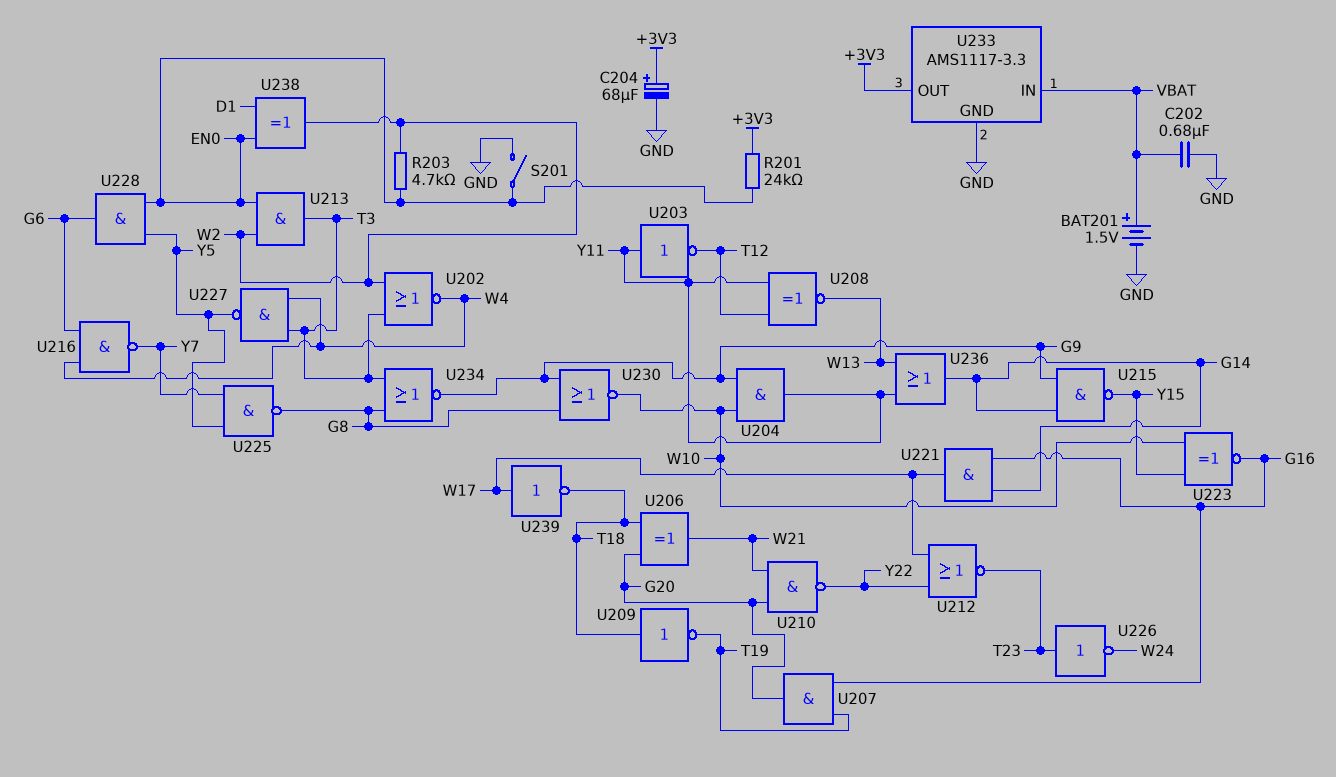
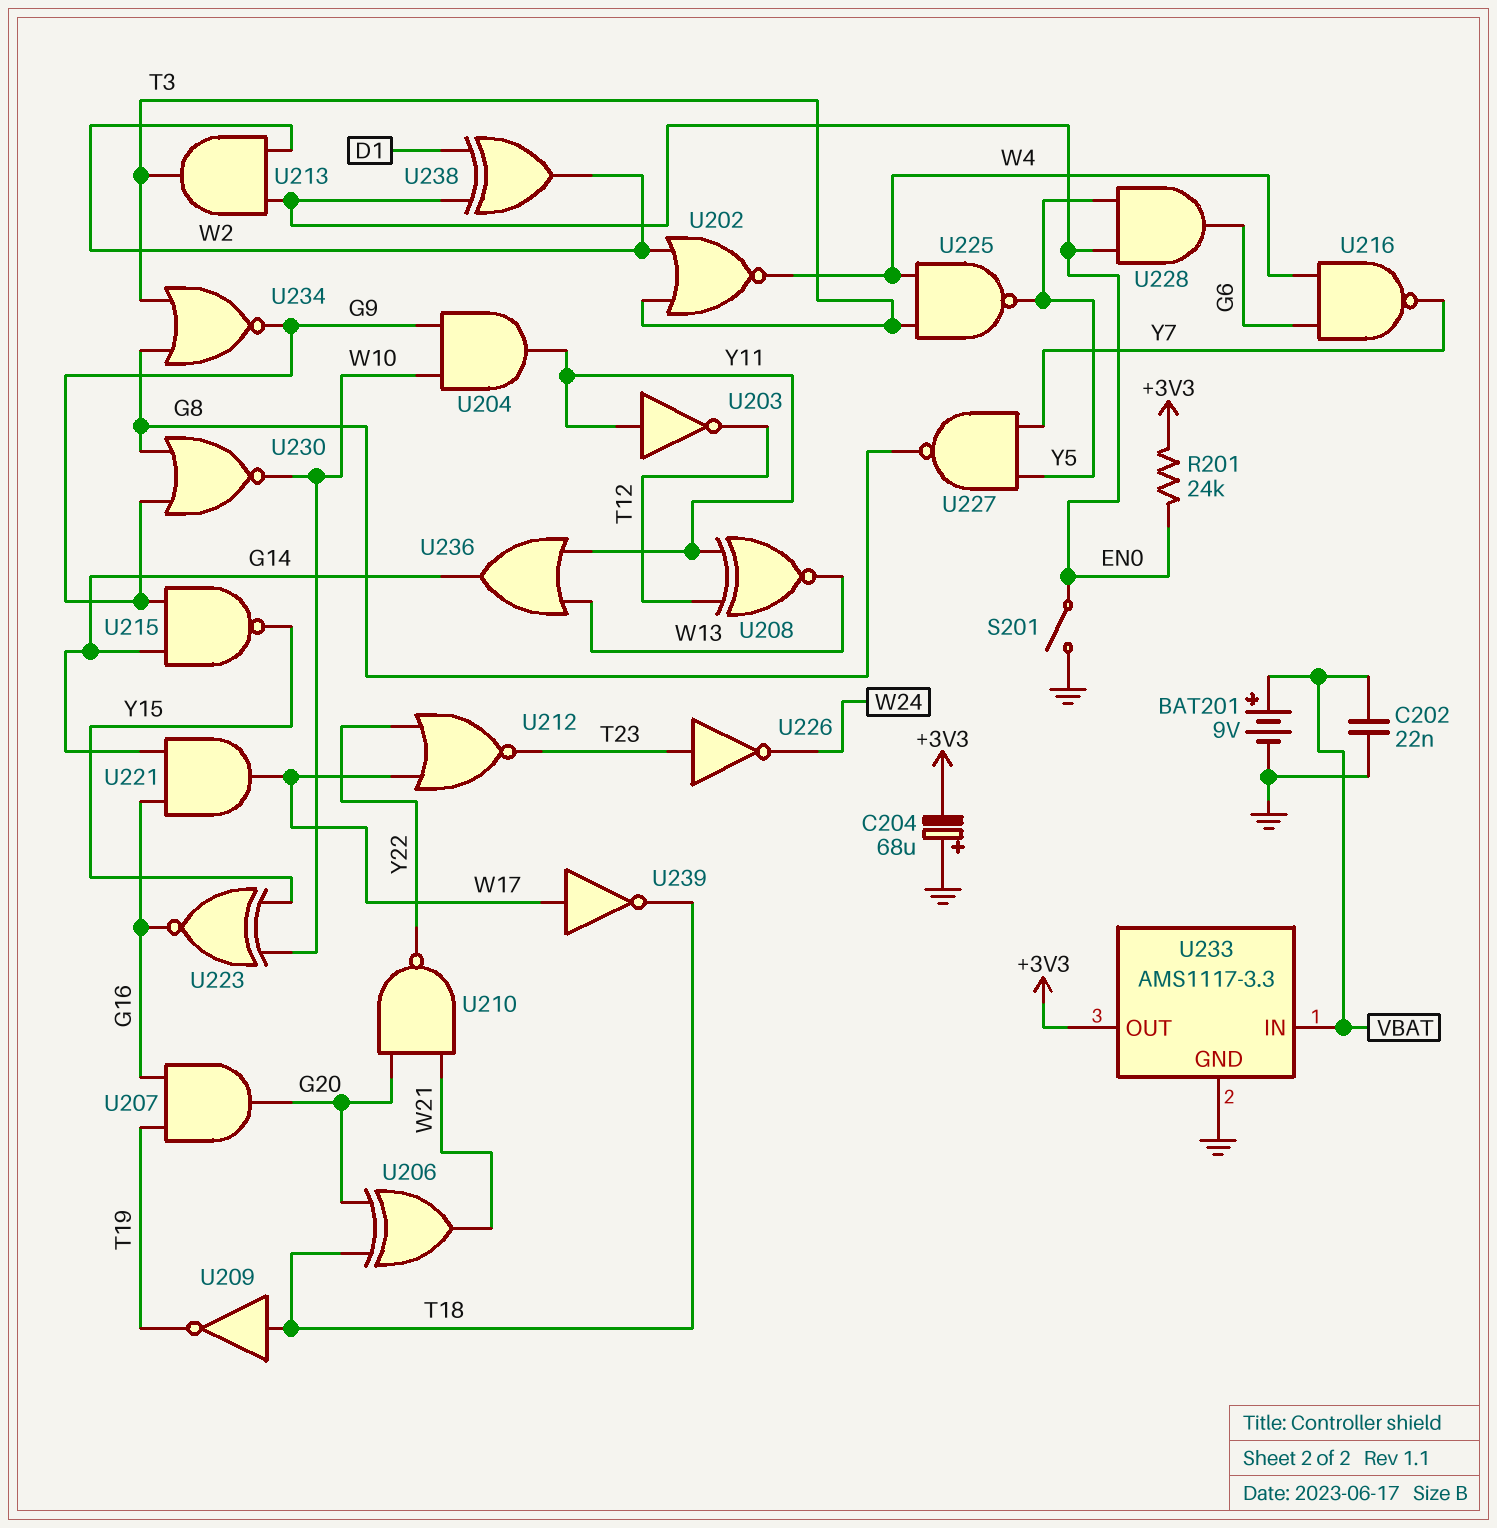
BAT201: 1.5V (plus VBAT, minus GND) -> 9V (plus VBAT, minus GND)
C202: 680nF (GND, VBAT) -> 22nF (GND, VBAT)
C204: 68uF (plus +3V3, minus GND) -> 68uF (plus GND, minus +3V3)
R203: 4.7k (EN0, W2) -> none
U225: NAND (in Y5, in Y7, out G8) -> NAND (in T3, in W4, out Y5)
U227: NAND (in T3, in W4, out Y5) -> NAND (in Y5, in Y7, out G8)

